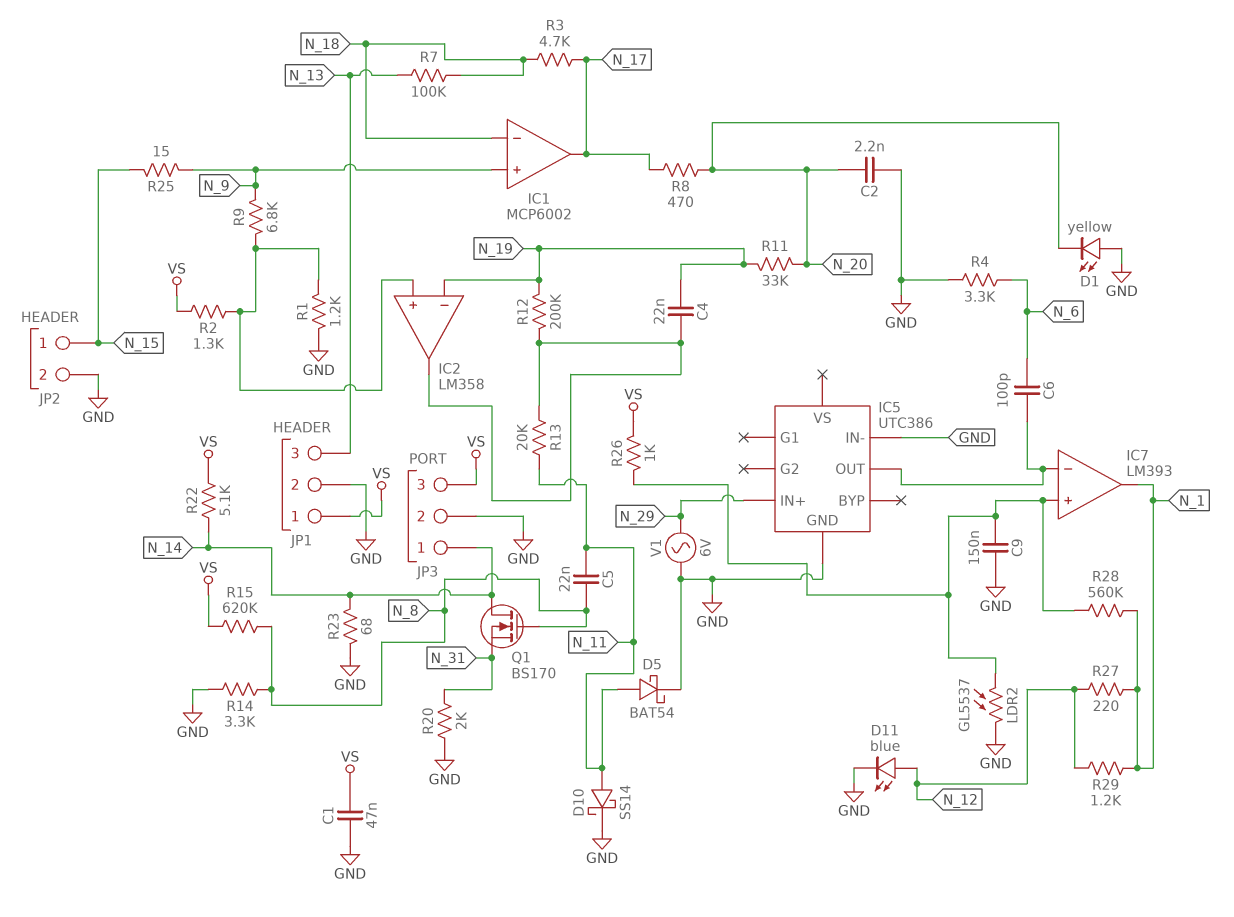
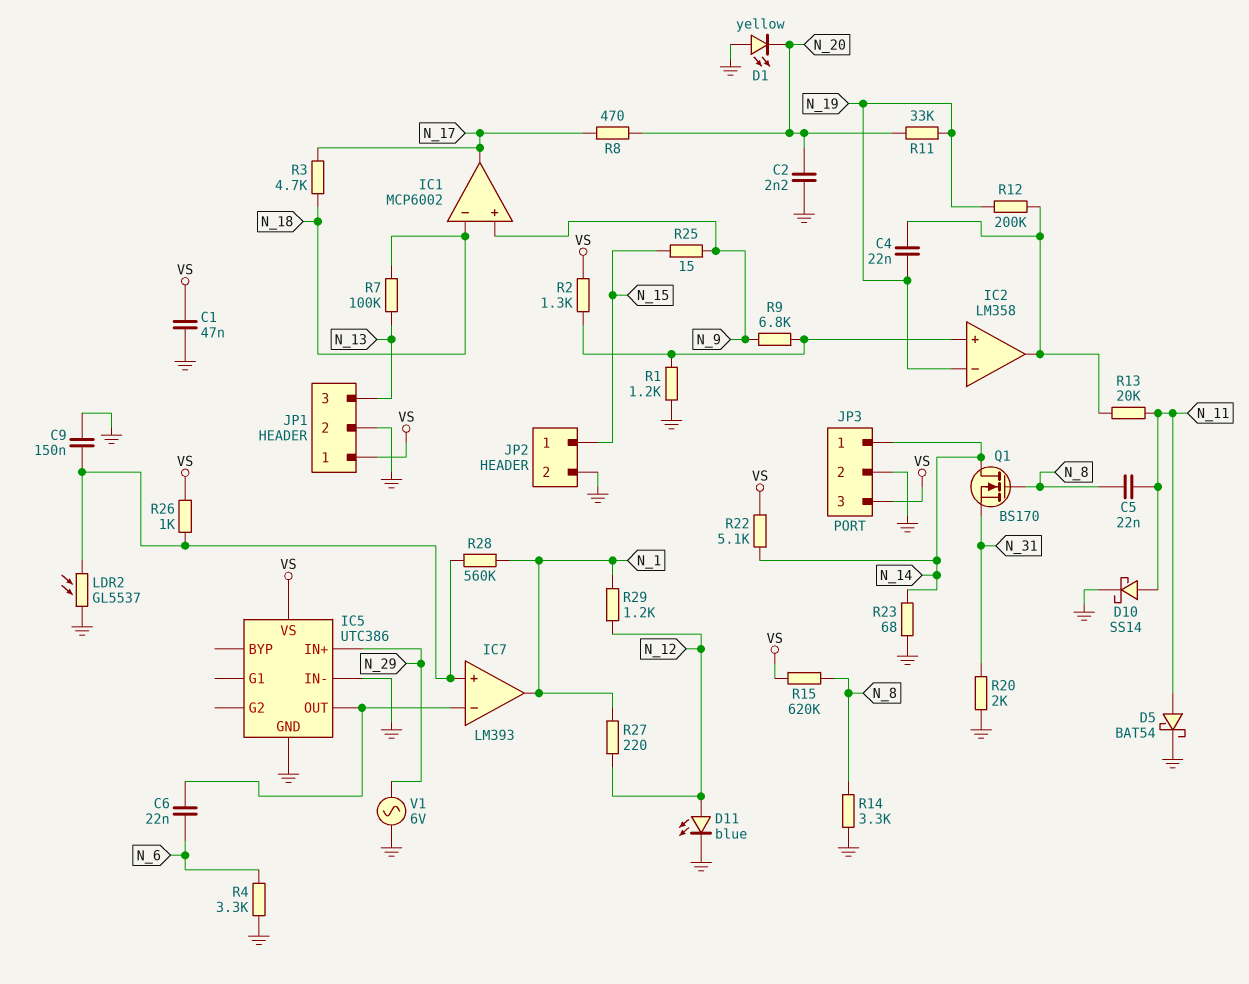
C6: 100pF (IC5/OUT, N_6) -> 22nF (IC5/OUT, N_6)
IC5 pin VS: none -> VS

